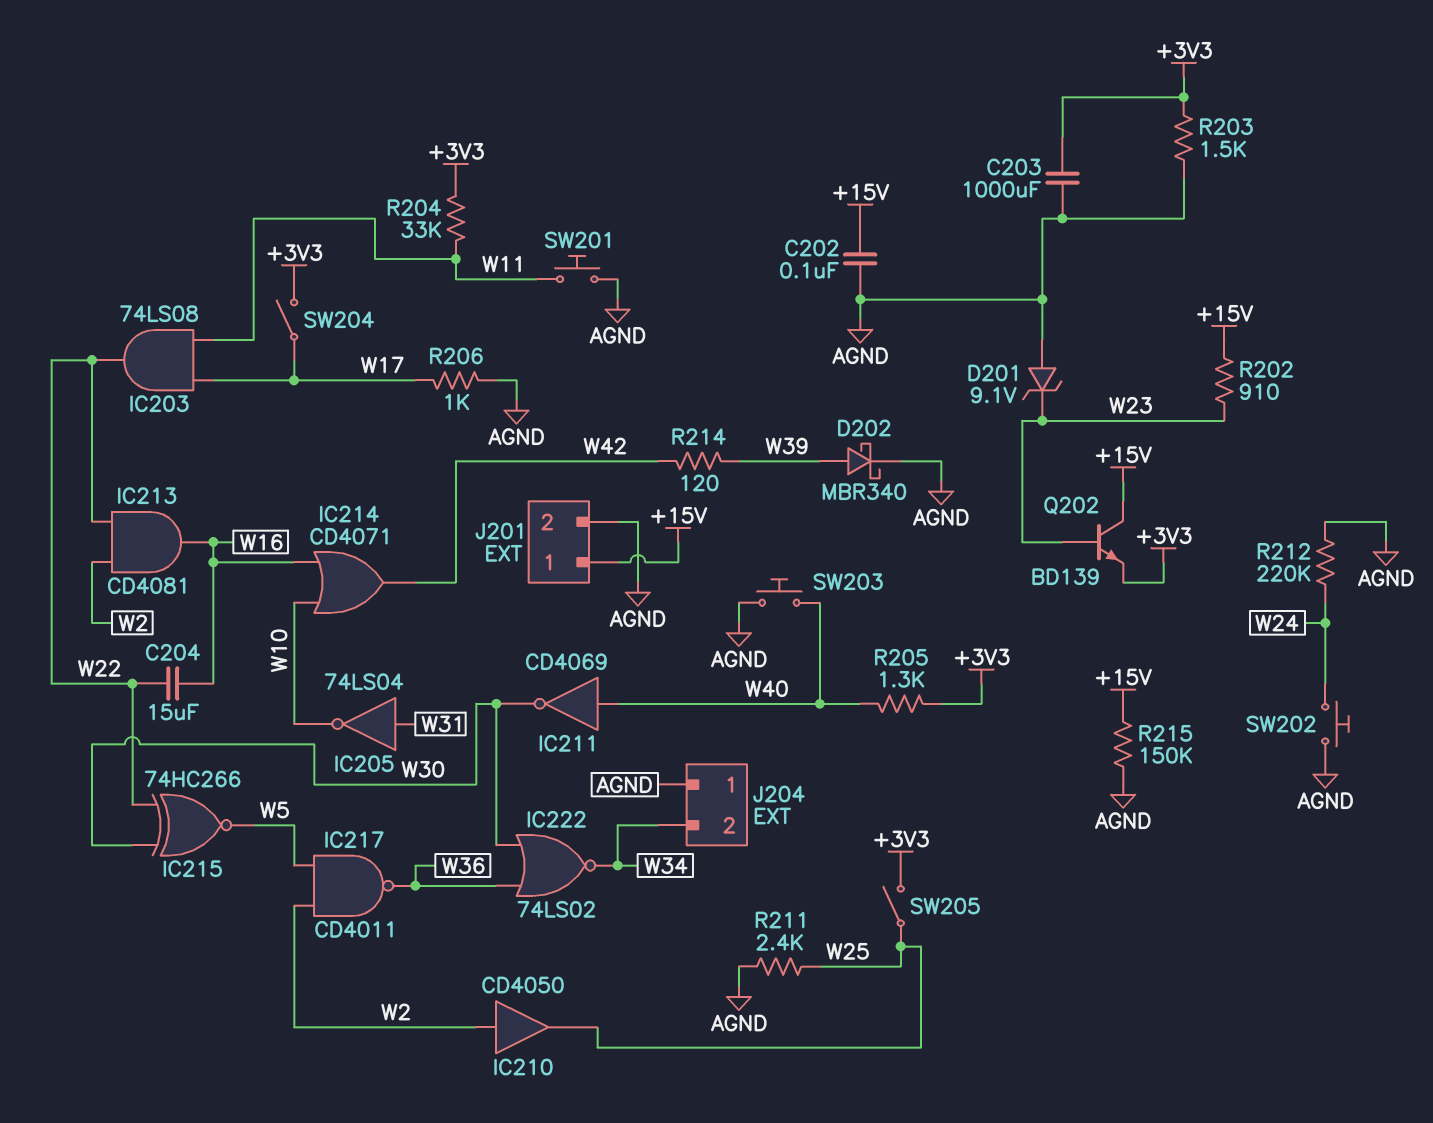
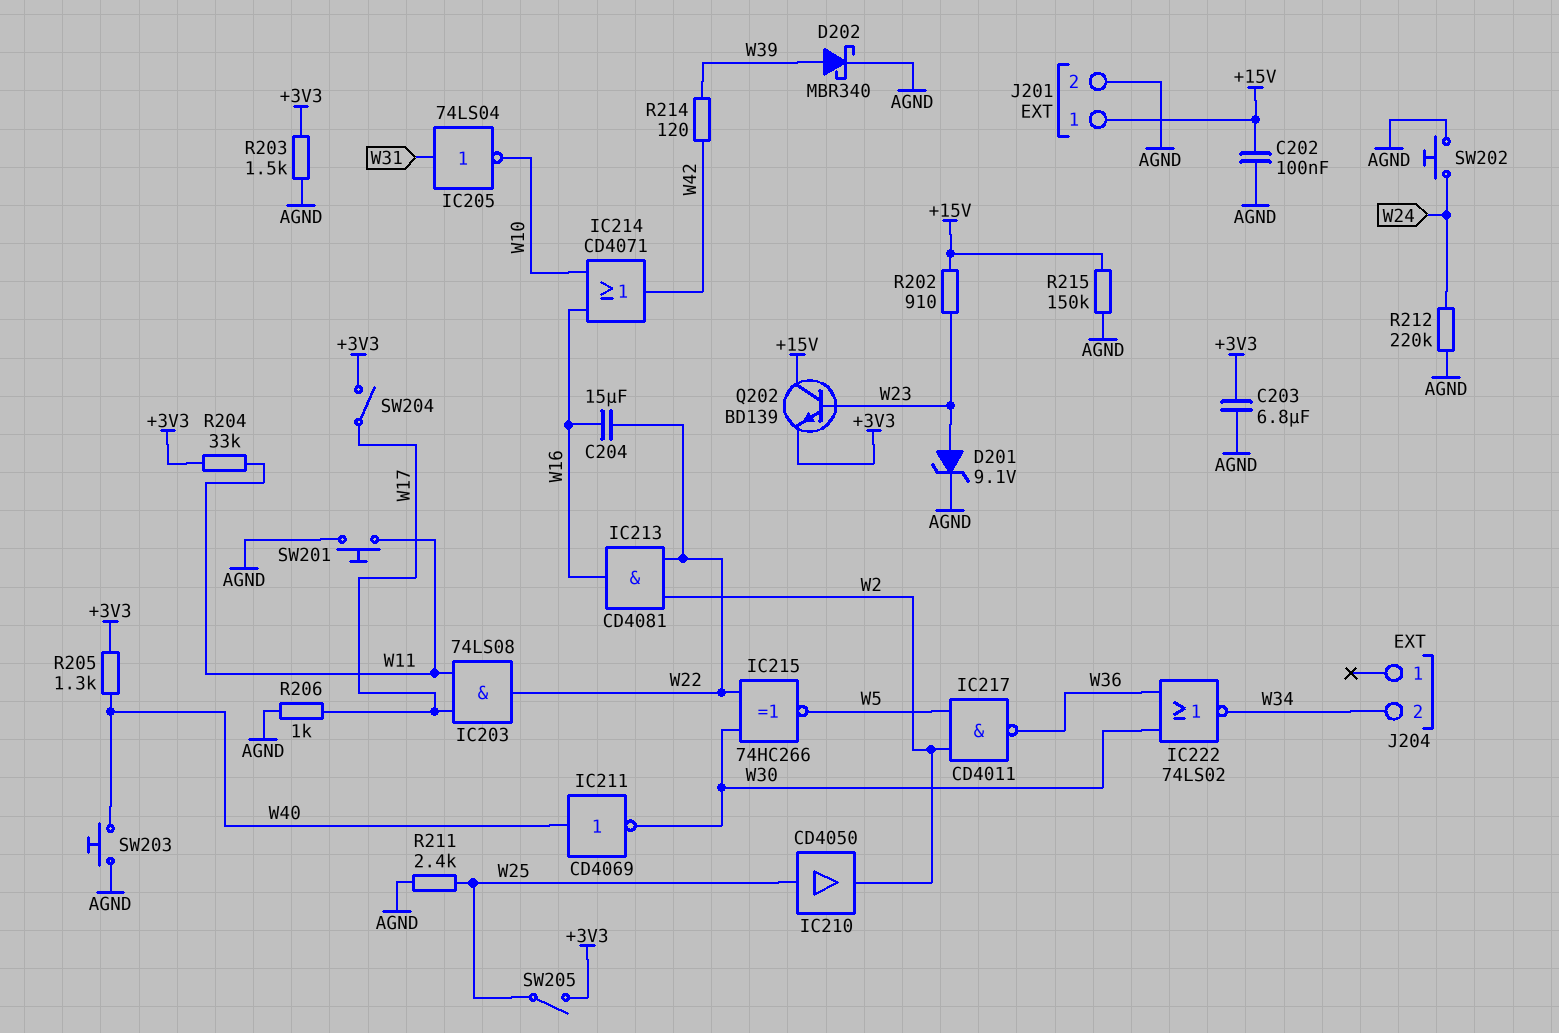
C203: 1000uF (+3V3, AGND) -> 6.8uF (+3V3, AGND)
D201: zener 9.1V (A AGND, K W23) -> zener 9.1V (A W23, K AGND)
IC210: buffer CD4050 (in W2, out W25) -> buffer CD4050 (in W25, out W2)
J204 pin 1: AGND -> none

